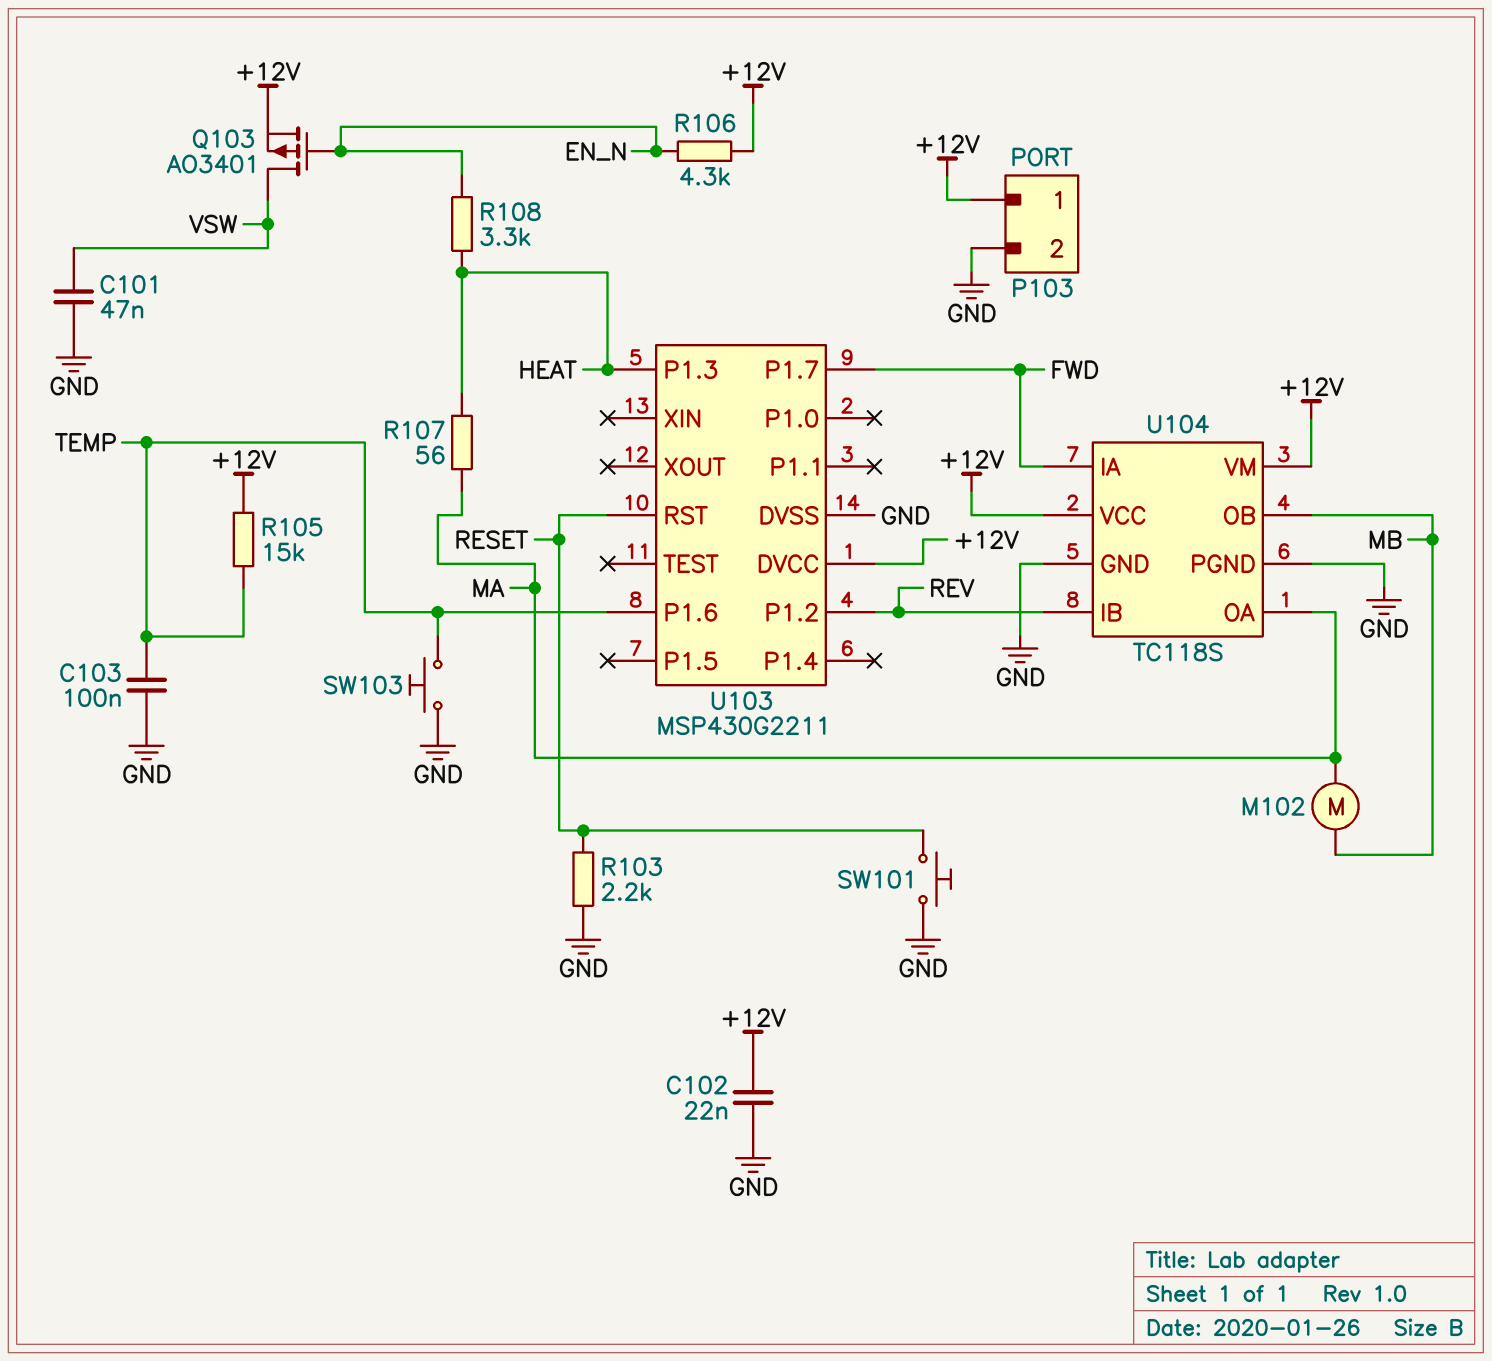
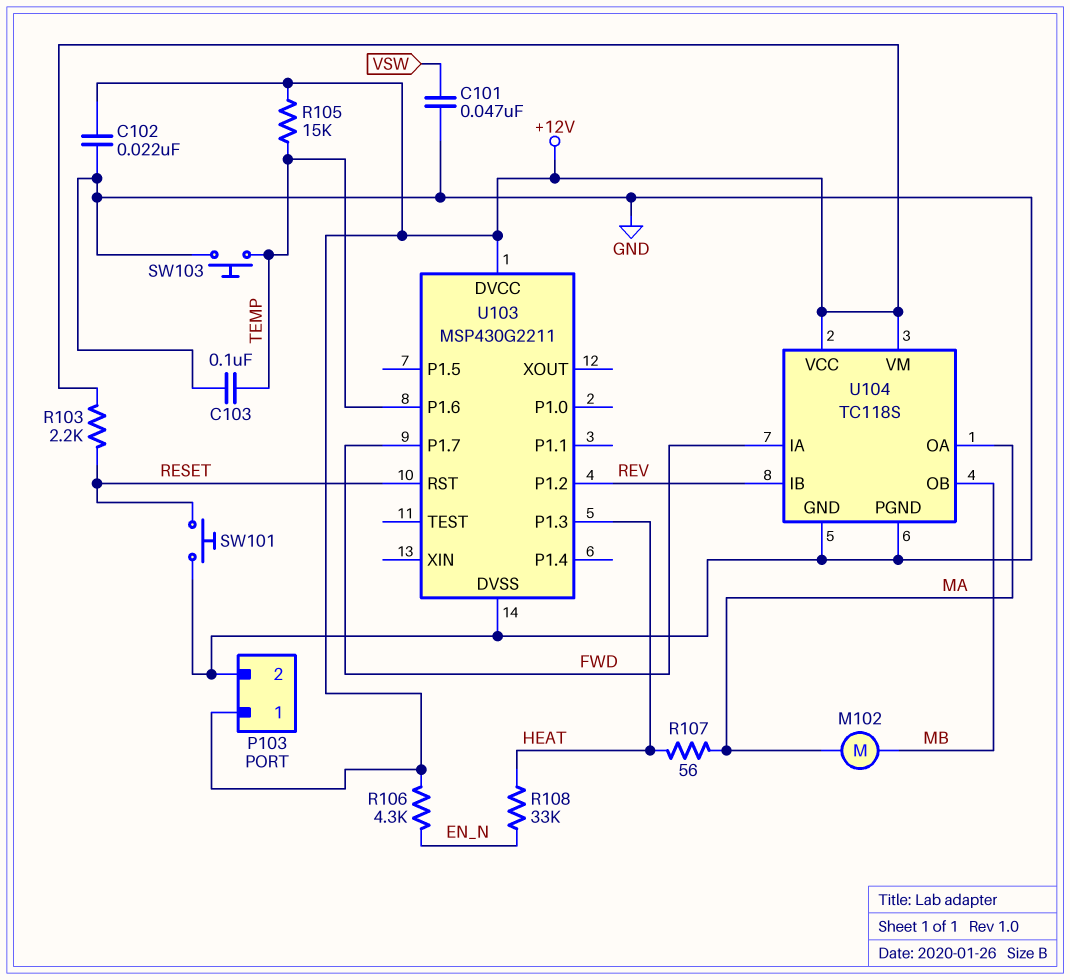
Q103: PMOS AO3401 (G EN_N, D VSW, S +12V) -> none
R103: 2.2k (GND, RESET) -> 2.2k (+12V, RESET)
R108: 3.3k (EN_N, HEAT) -> 33k (EN_N, HEAT)

